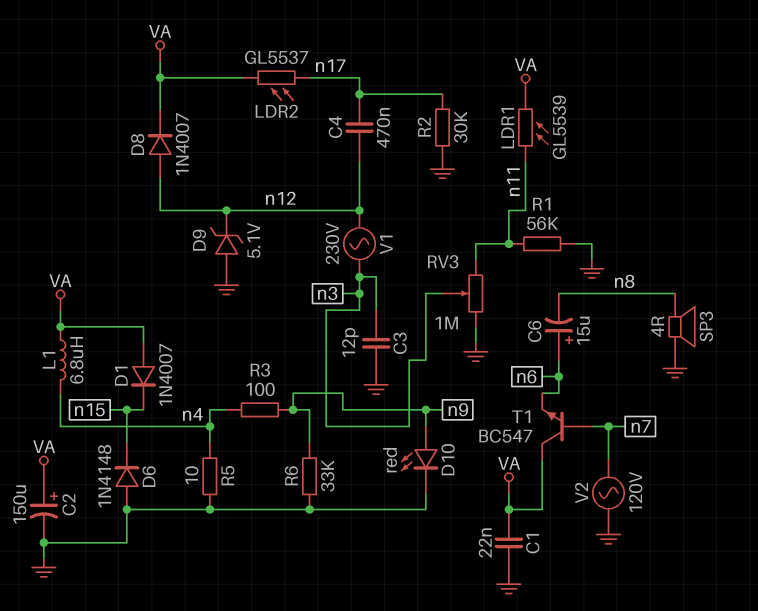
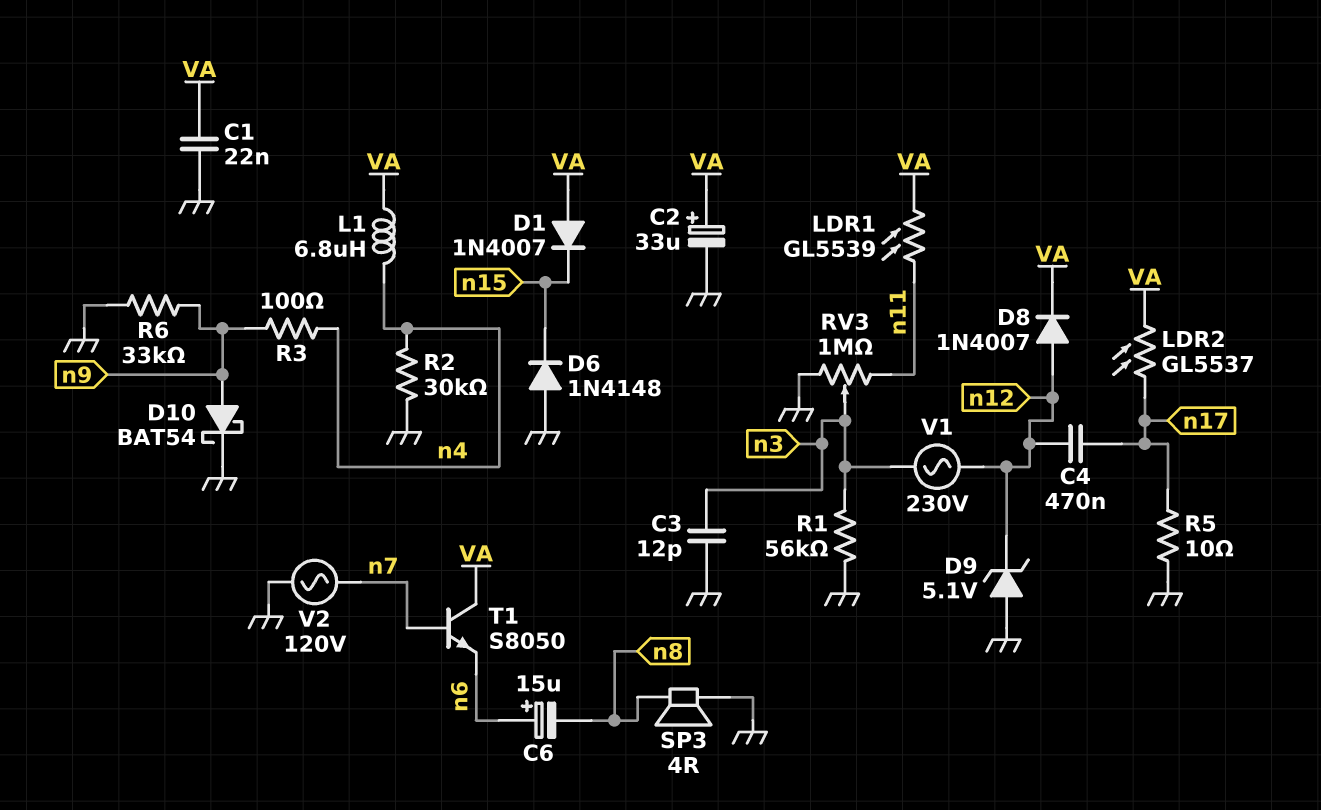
C2: 150uF (plus VA, minus GND) -> 33uF (plus VA, minus GND)
D10: LED red (A n9, K GND) -> schottky BAT54 (A n9, K GND)
R1: 56k (GND, n11) -> 56k (GND, n3)
R2: 30k (GND, n17) -> 30k (GND, n4)
R5: 10 (GND, n4) -> 10 (GND, n17)
T1: NPN BC547 (B n7, C VA, E n6) -> NPN S8050 (B n7, C VA, E n6)

